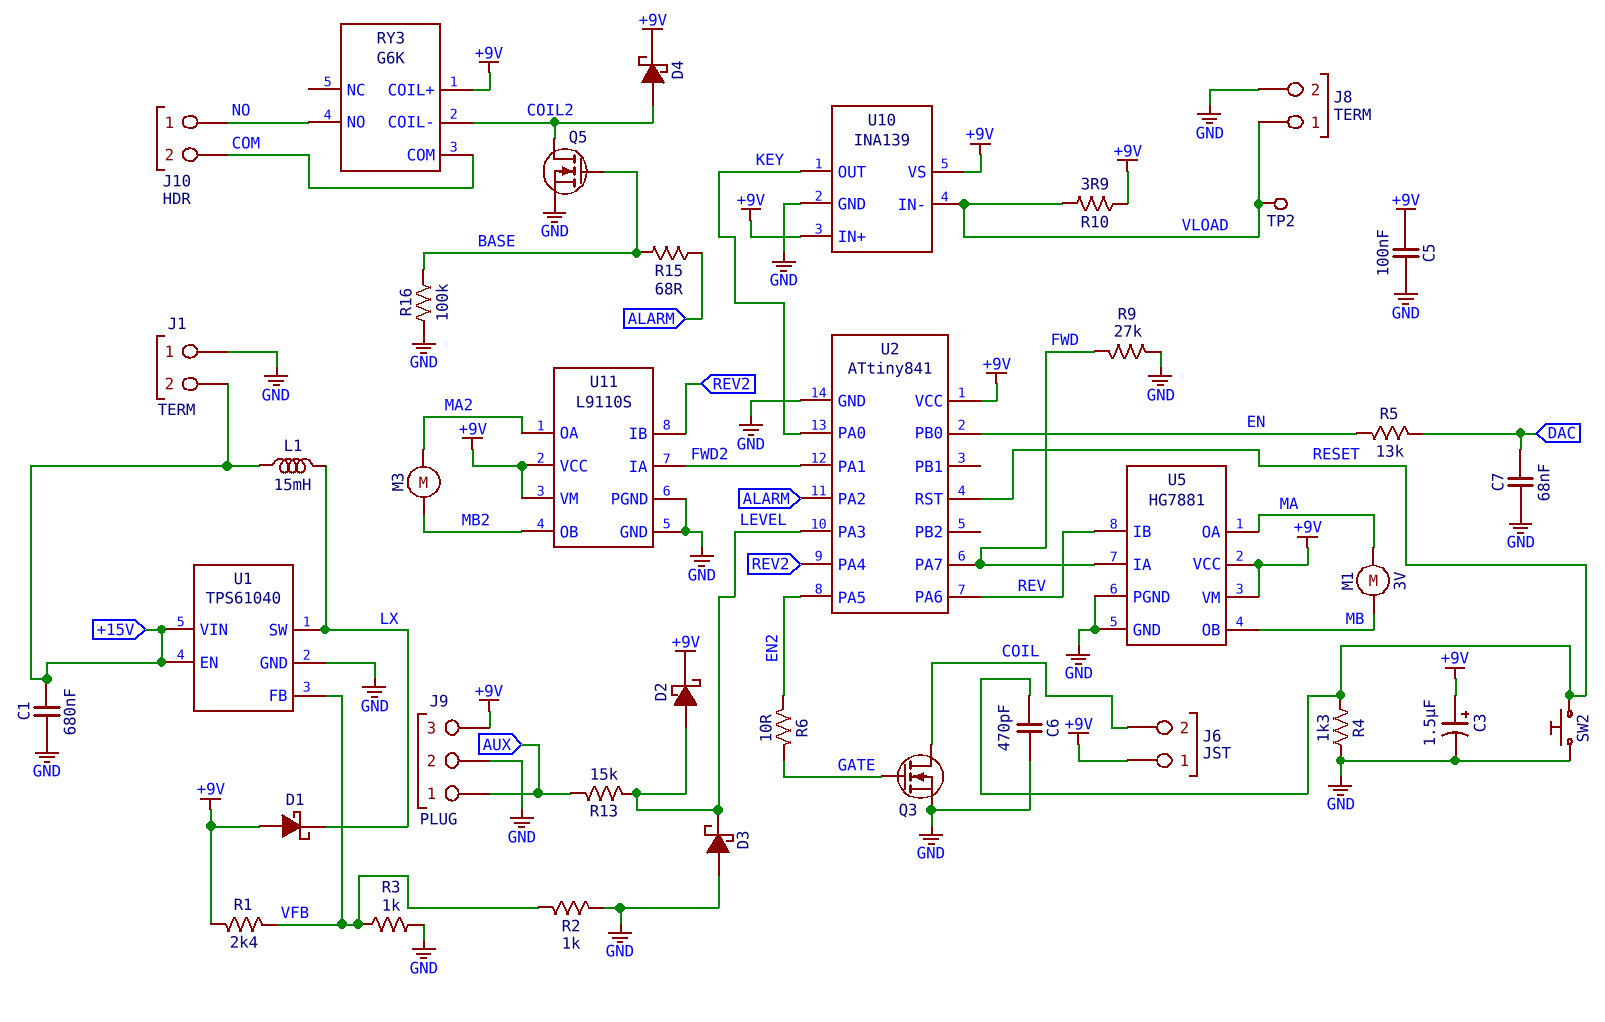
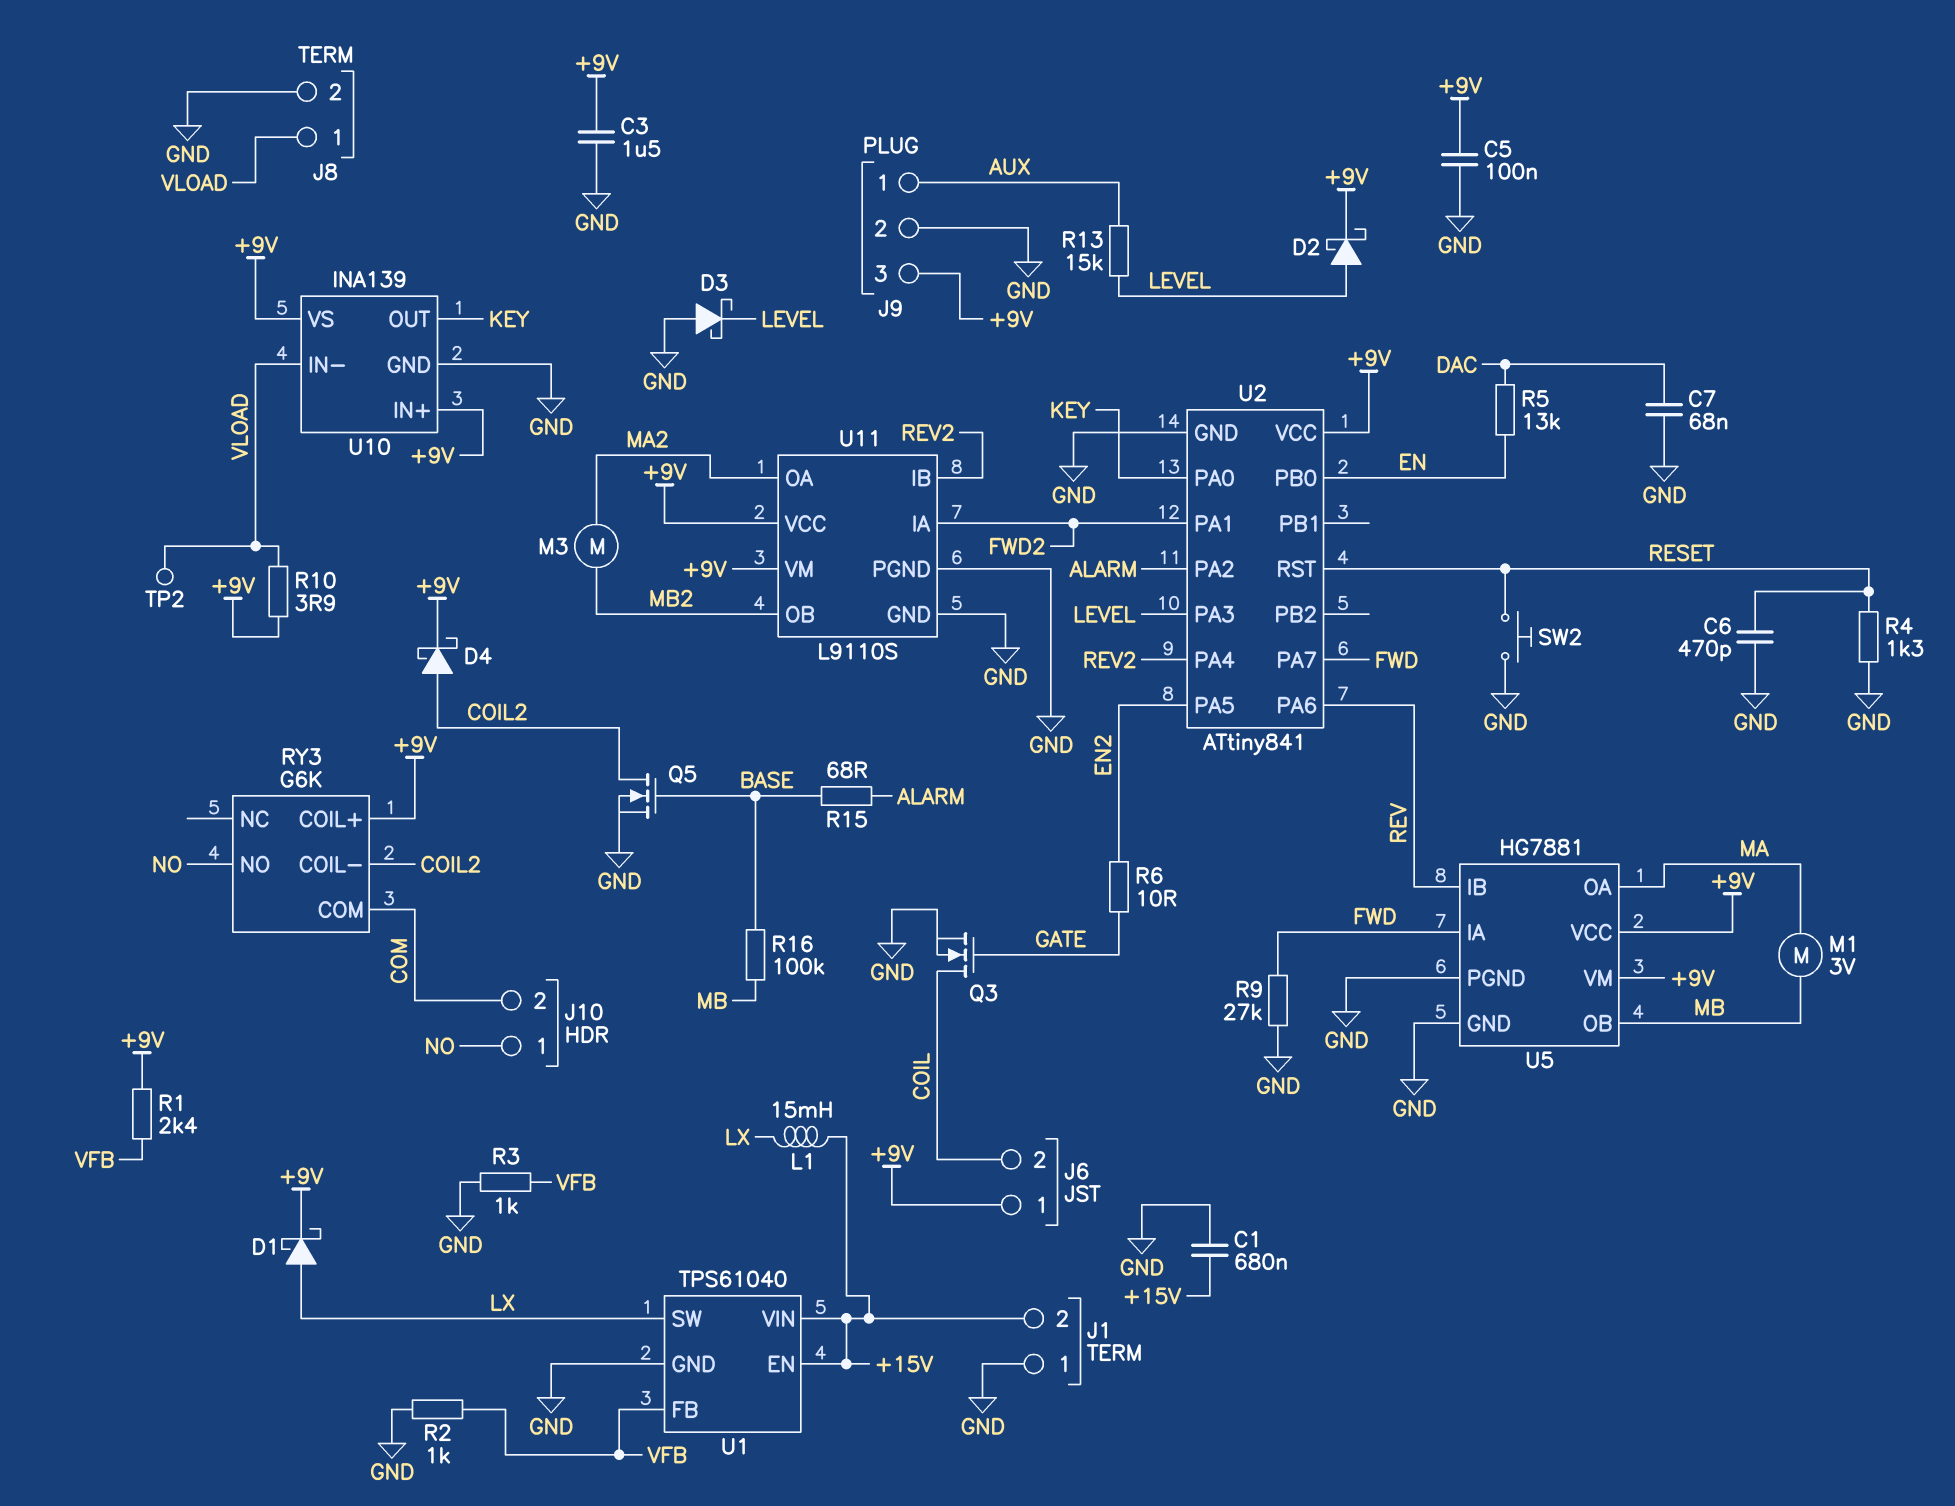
C3: 1.5uF (plus +9V, minus GND) -> 1.5uF (+9V, GND)
D1: schottky (A +9V, K LX) -> schottky (A LX, K +9V)
R16: 100k (BASE, GND) -> 100k (BASE, MB)

